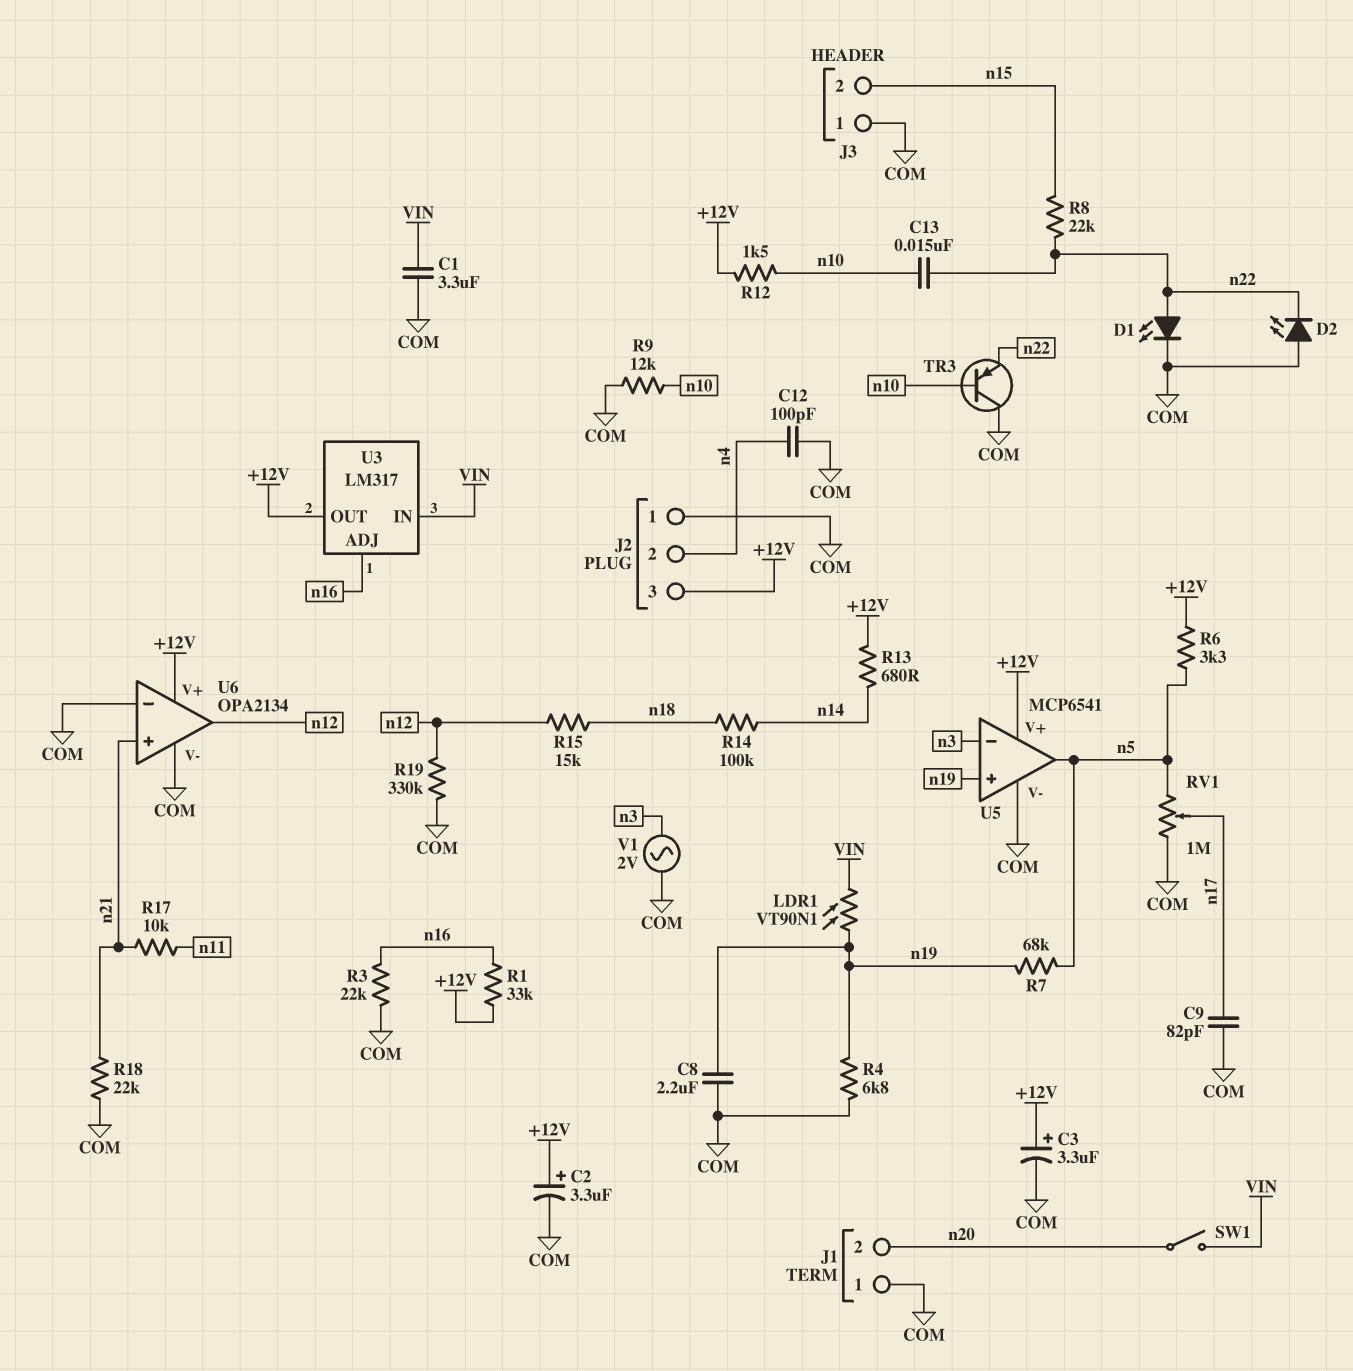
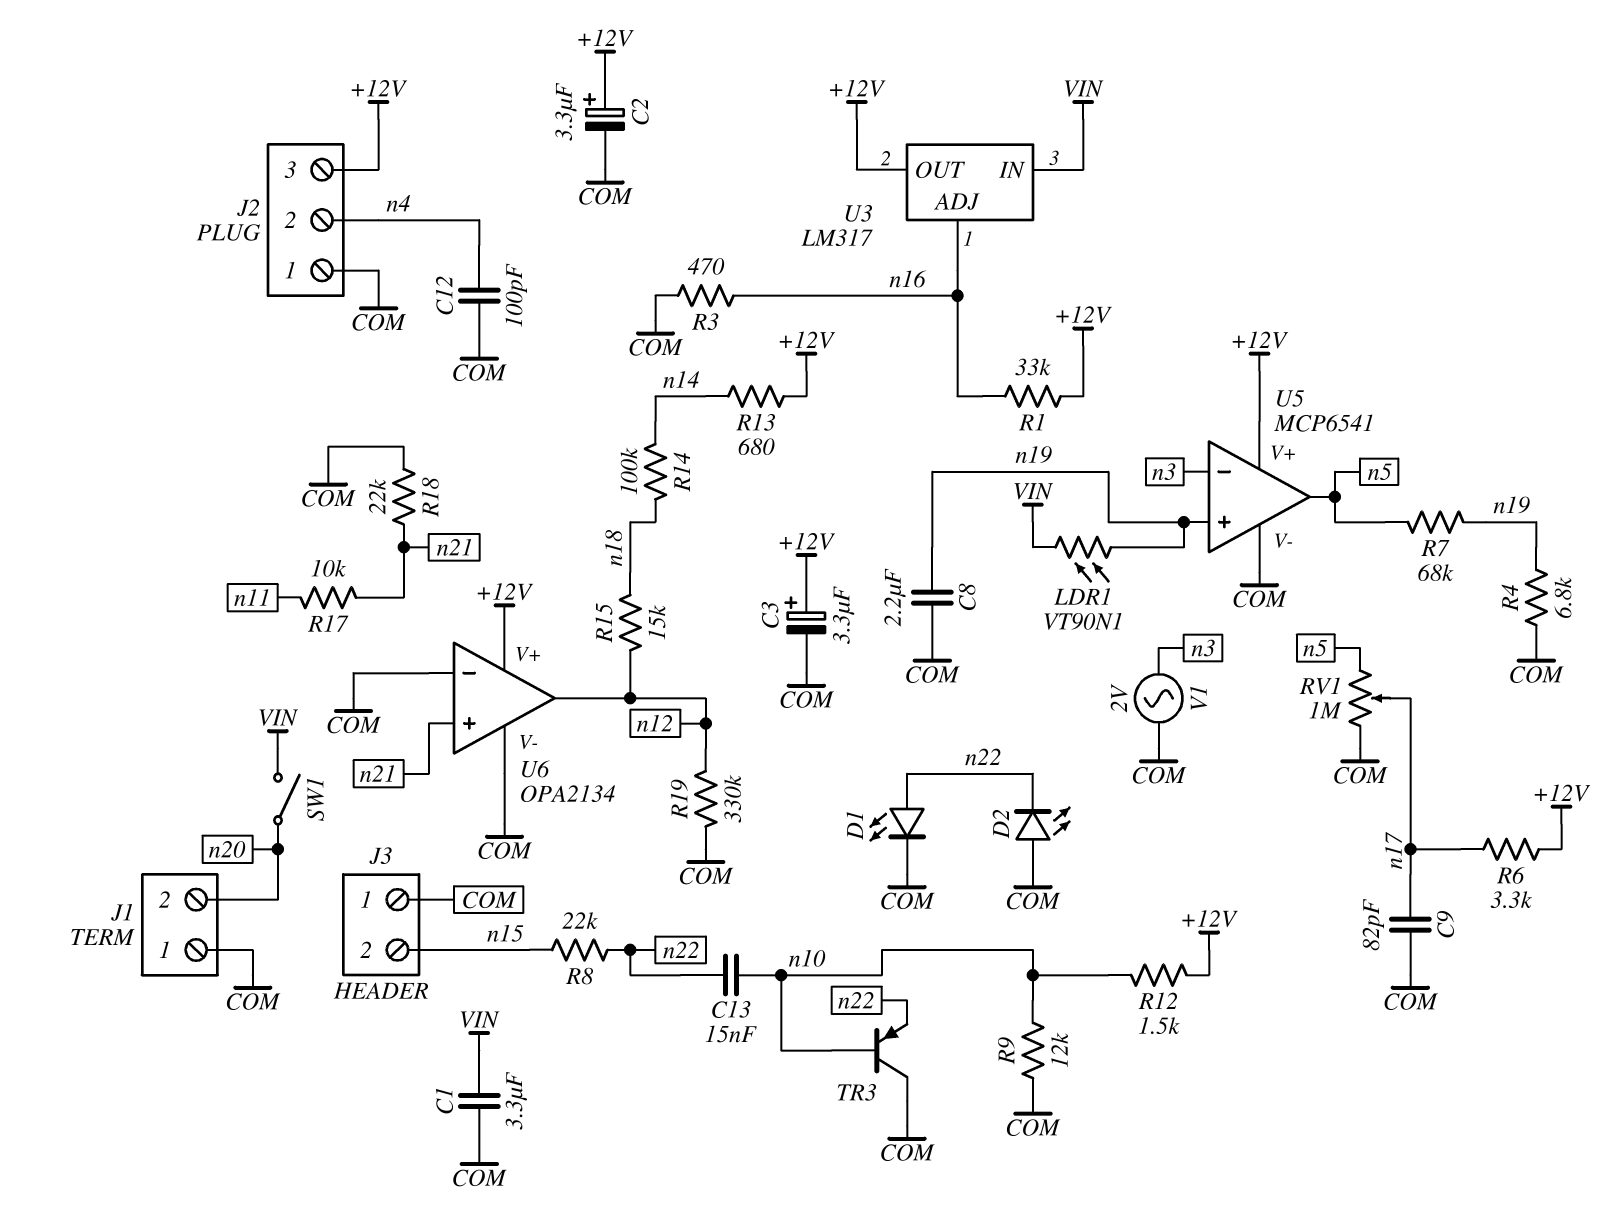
R3: 22k (COM, n16) -> 470 (COM, n16)
R6: 3.3k (+12V, n5) -> 3.3k (+12V, n17)

